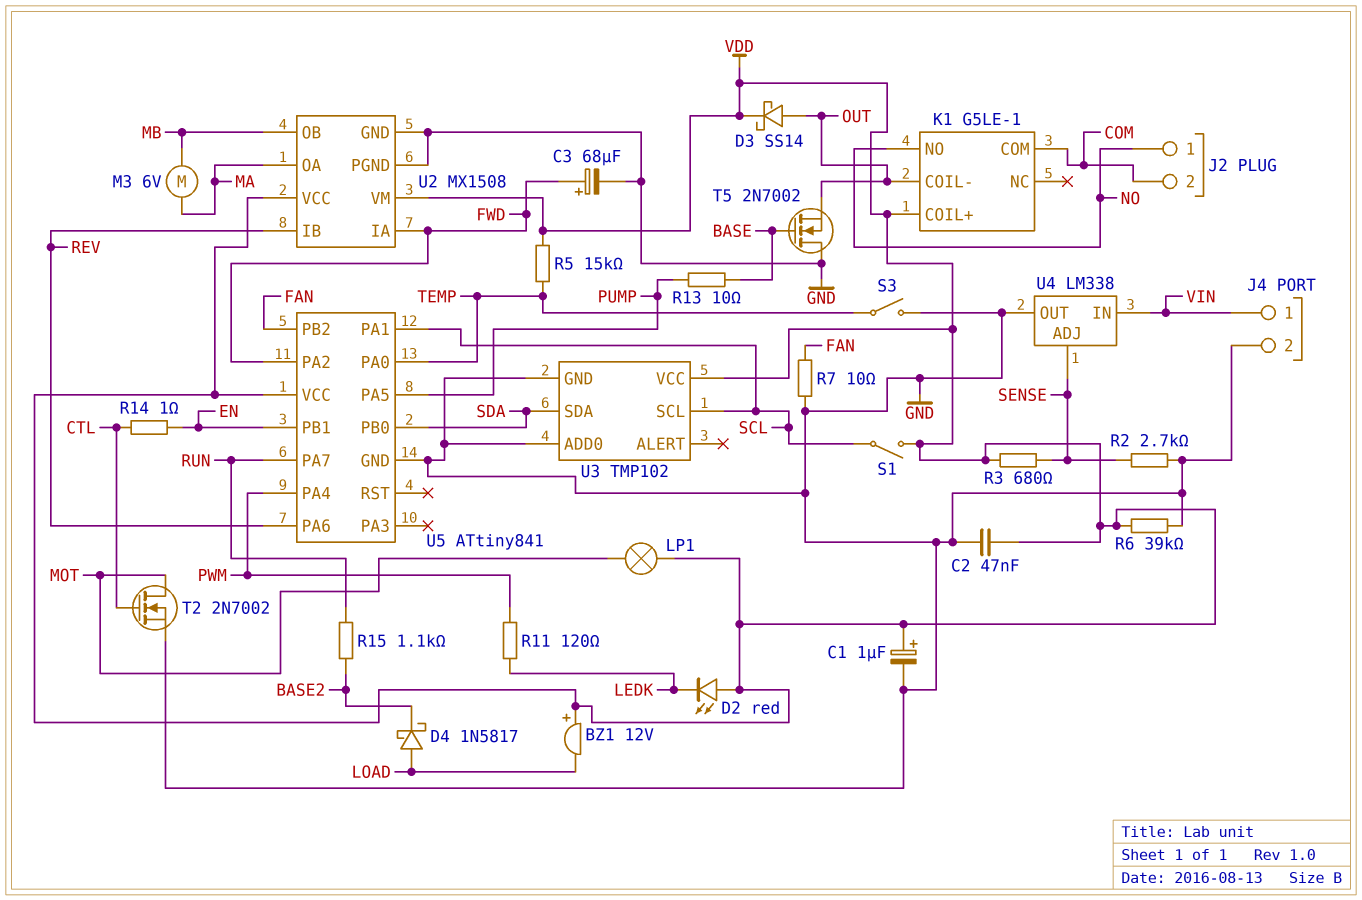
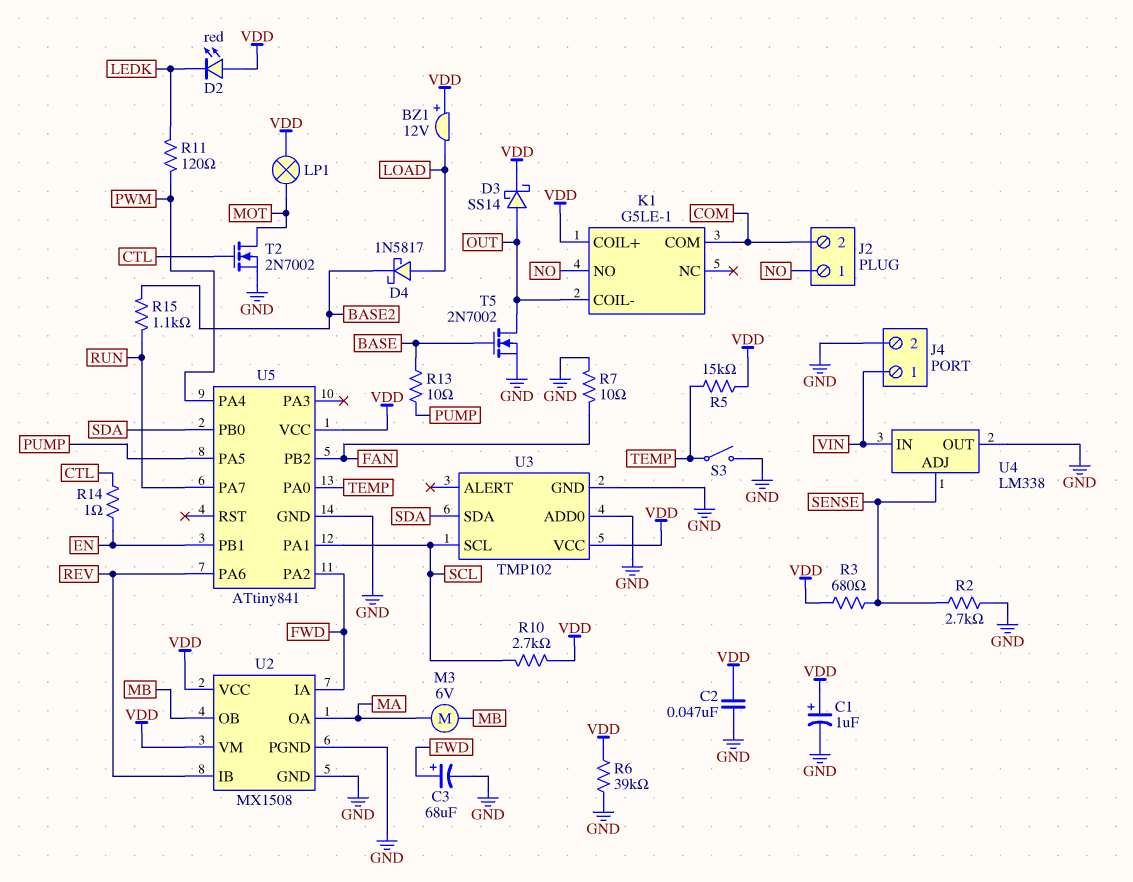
R10: none -> 2.7k (SCL, VDD)
S1: switch (SCL, VDD) -> none
T5: NMOS 2N7002 (G BASE, D GND, S OUT) -> NMOS 2N7002 (G BASE, D OUT, S GND)

